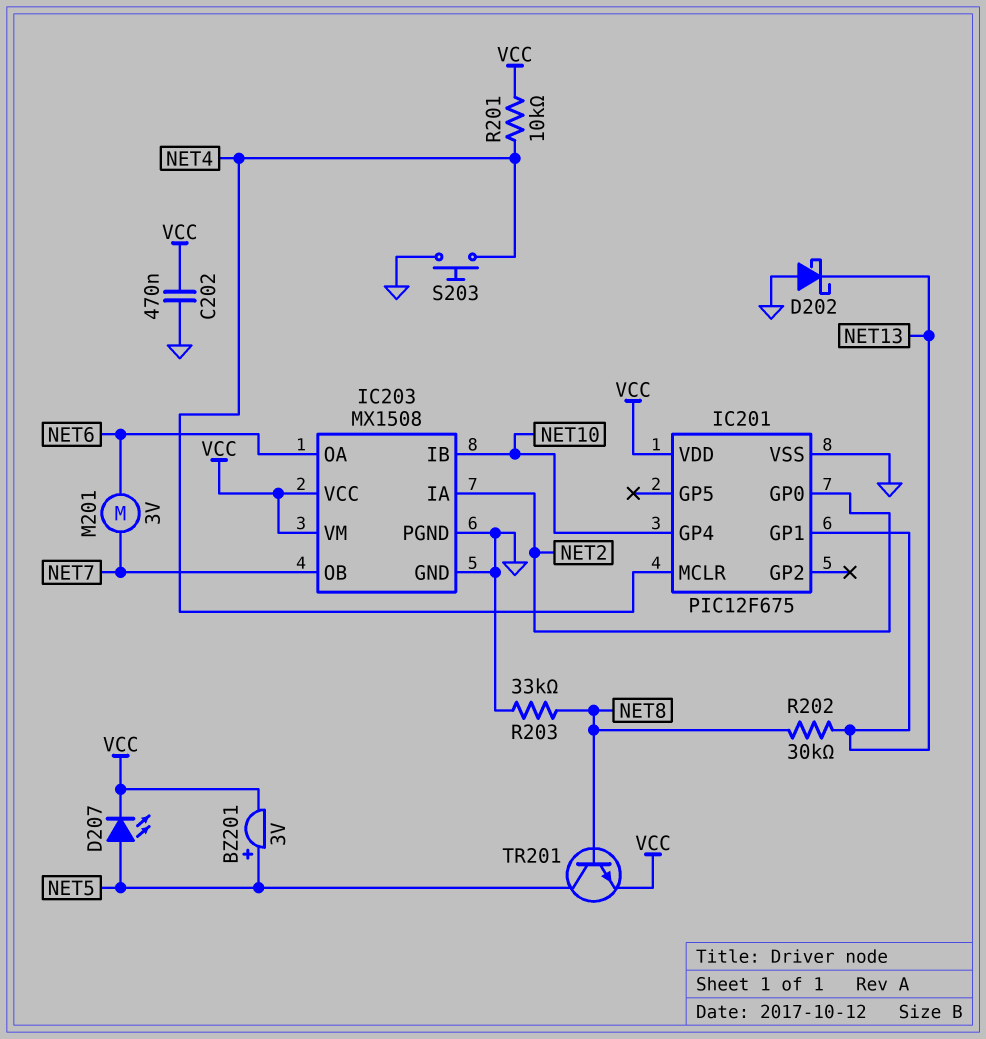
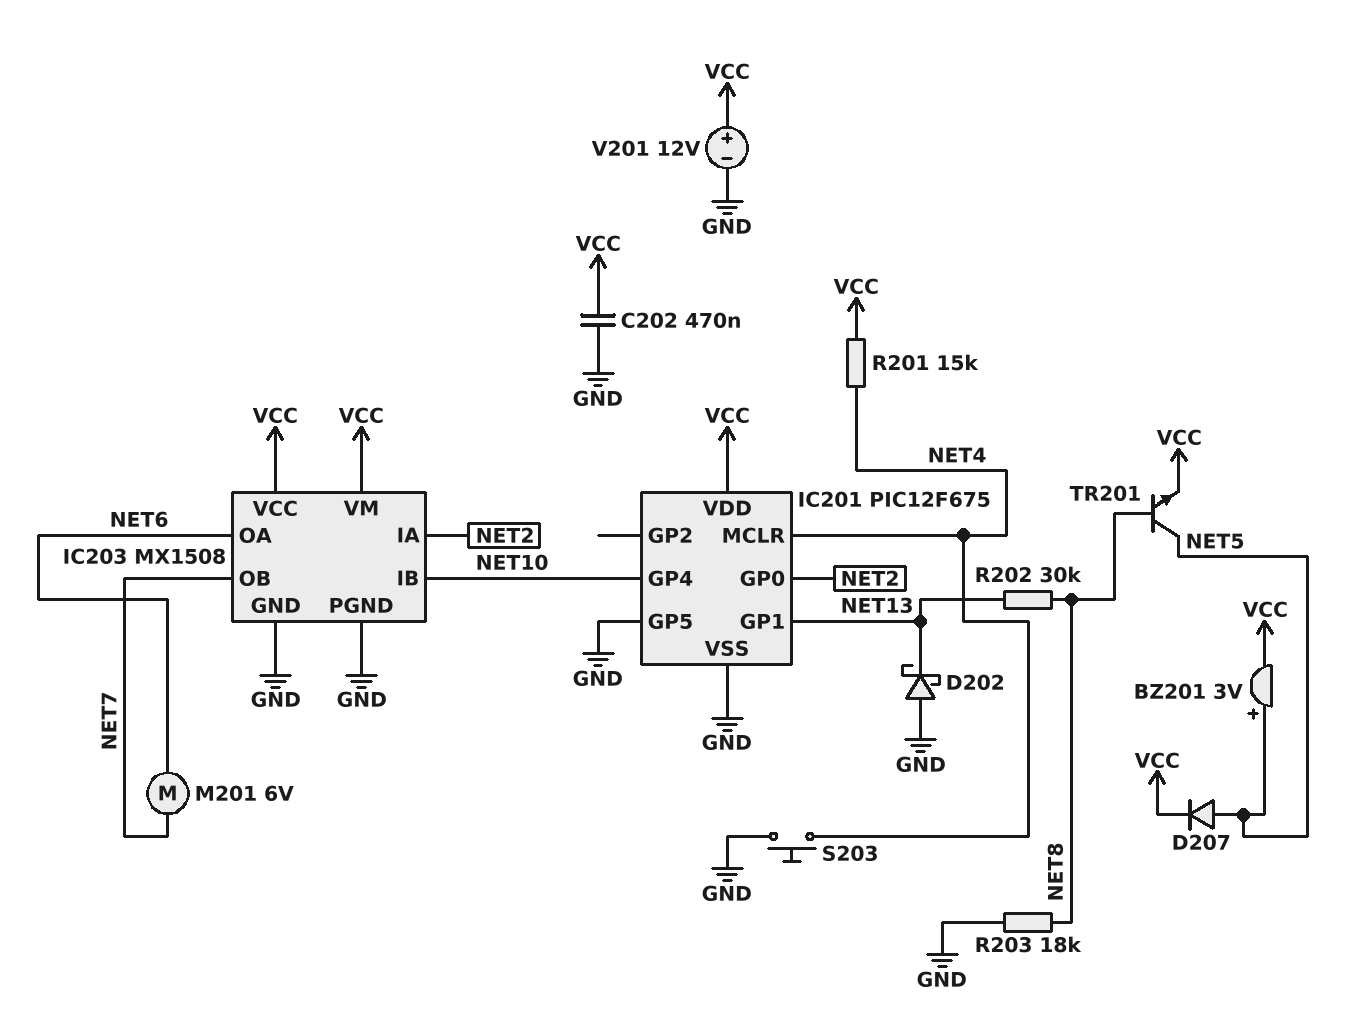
D207: LED (A NET5, K VCC) -> diode (A NET5, K VCC)
IC201 pin GP5: none -> GND
M201: motor 3V (NET6, NET7) -> motor 6V (NET6, NET7)
R201: 10k (NET4, VCC) -> 15k (NET4, VCC)
R203: 33k (GND, NET8) -> 18k (GND, NET8)
V201: none -> 12V (plus VCC, minus GND)

